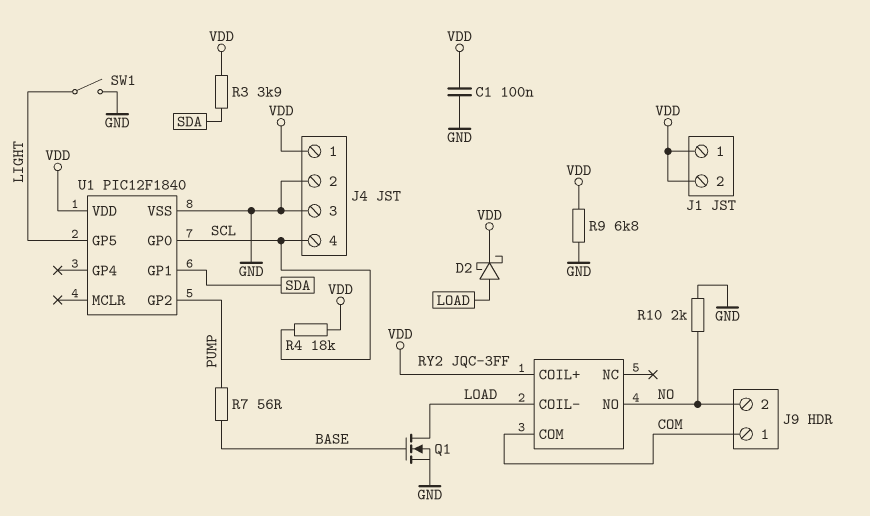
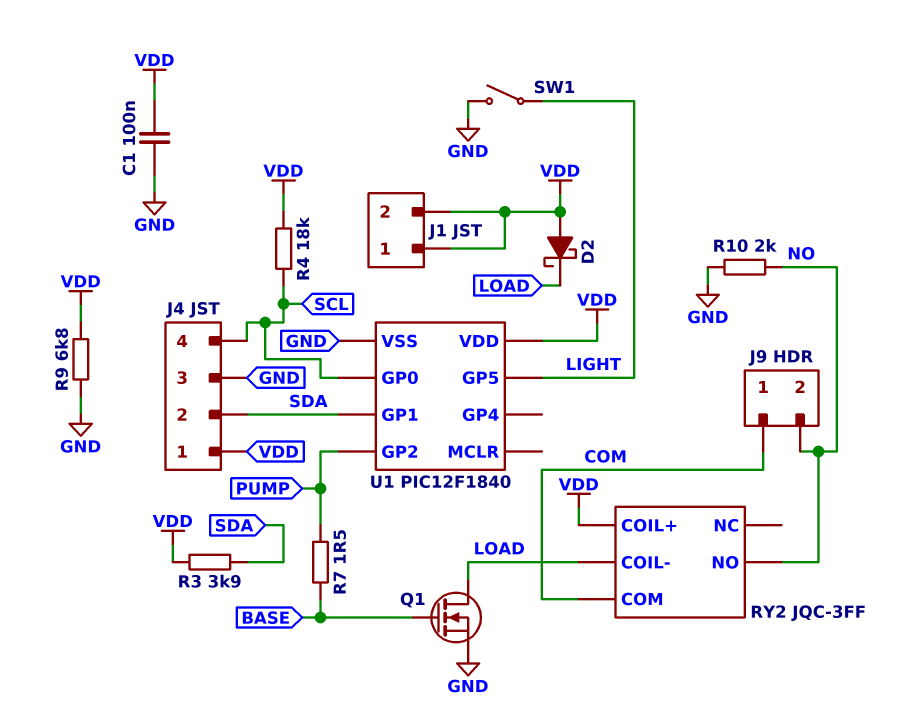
D2: schottky (A LOAD, K VDD) -> schottky (A VDD, K LOAD)
J4 pin 2: GND -> SDA
R7: 56 (BASE, PUMP) -> 1.5 (BASE, PUMP)

